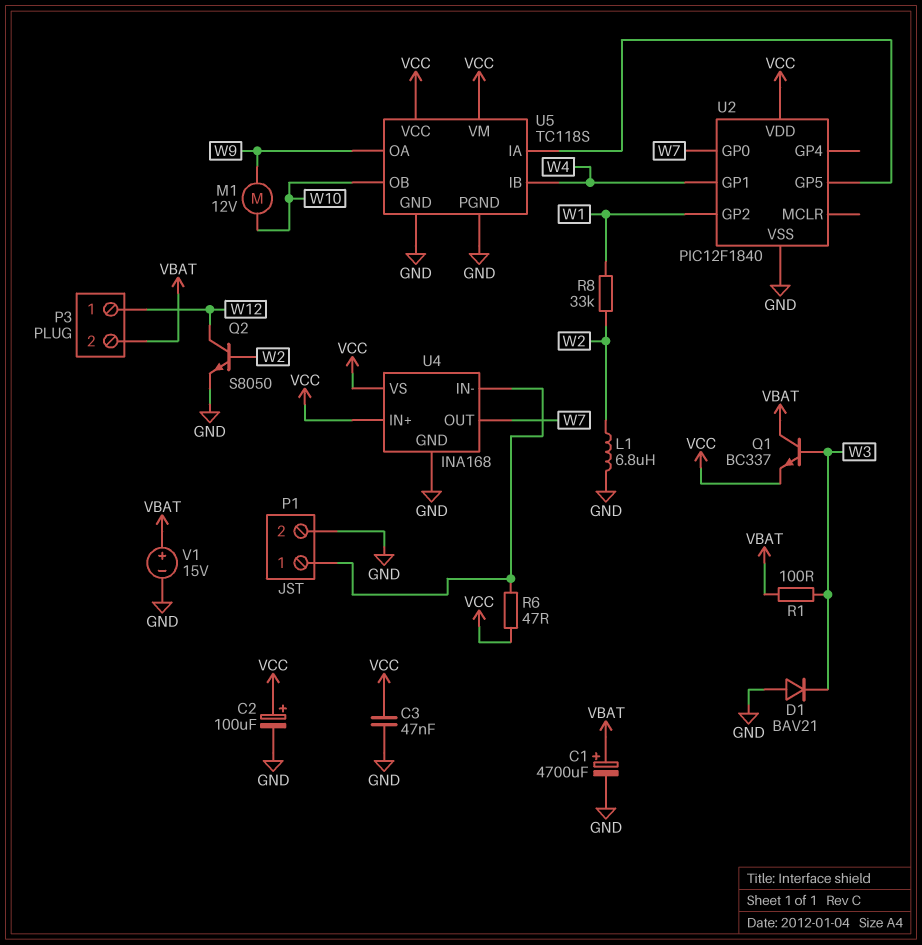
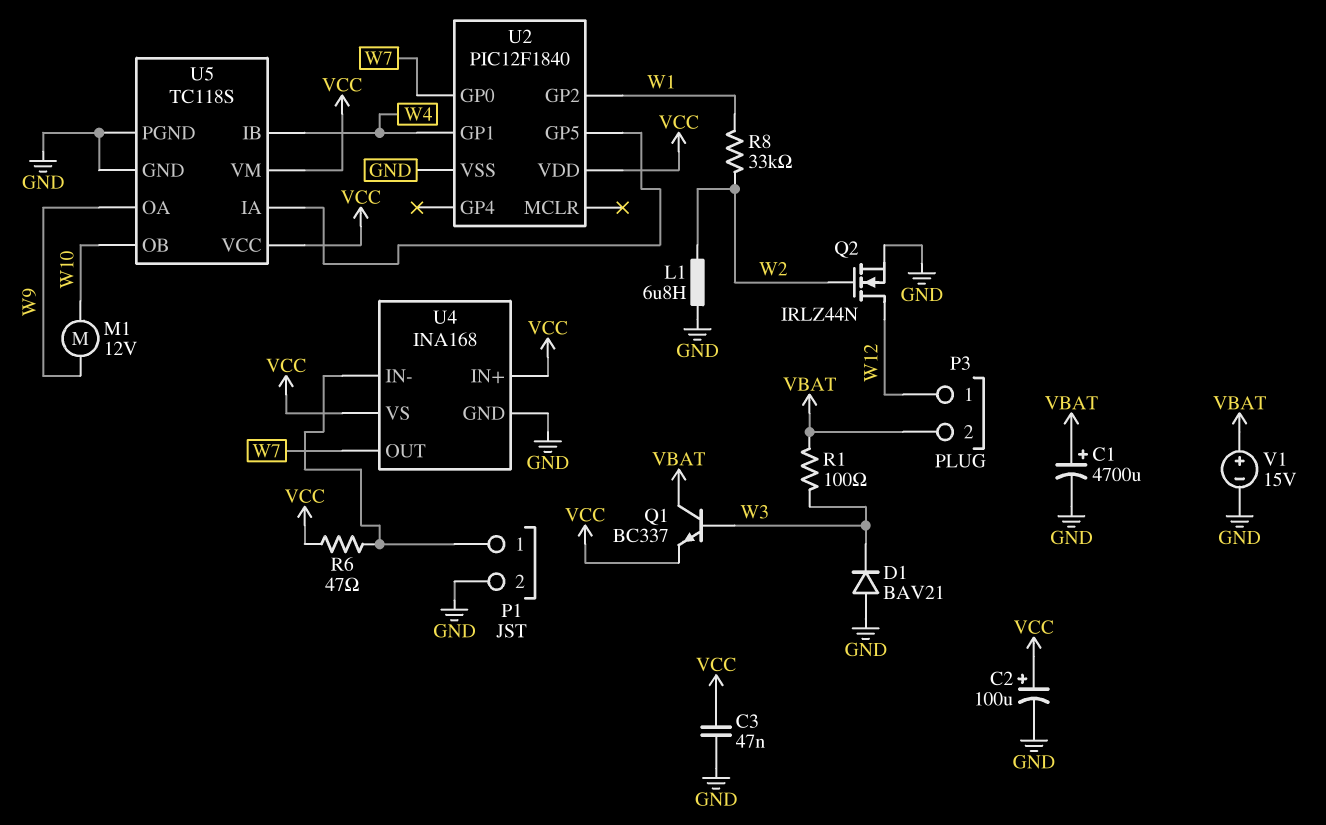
Q2: NPN S8050 (B W2, C W12, E GND) -> NMOS IRLZ44N (G W2, D W12, S GND)

